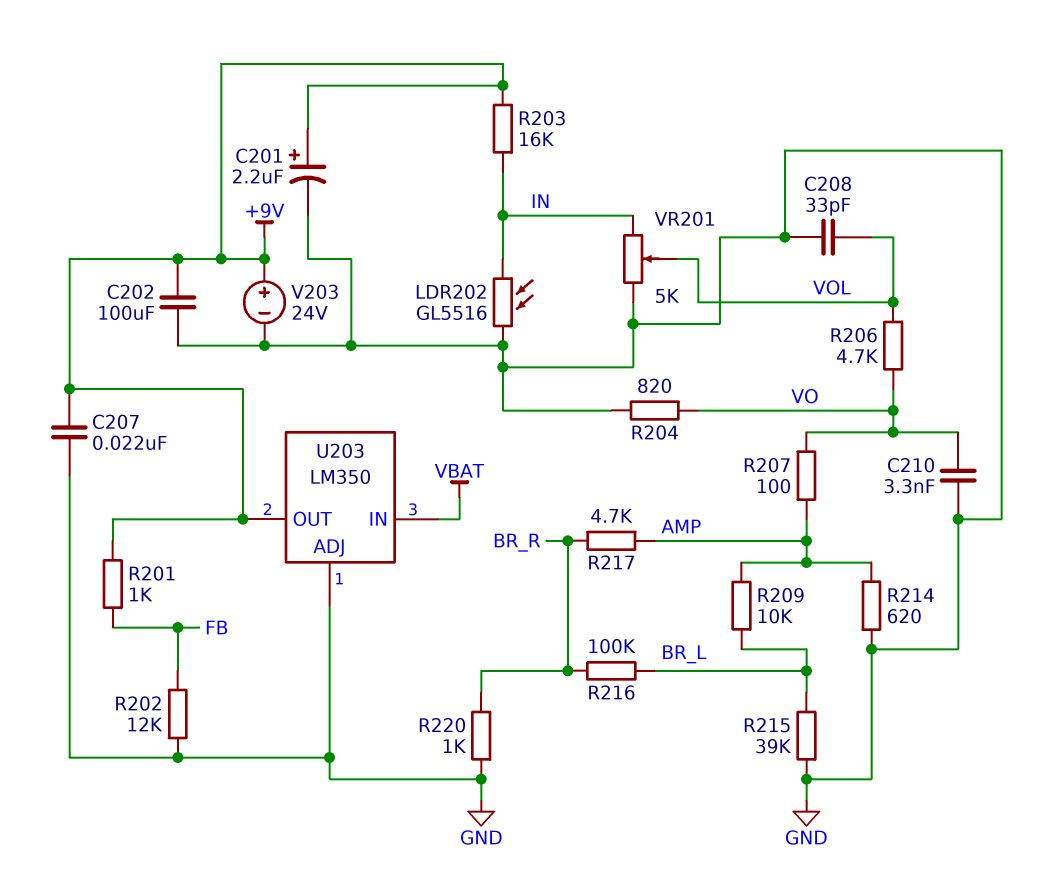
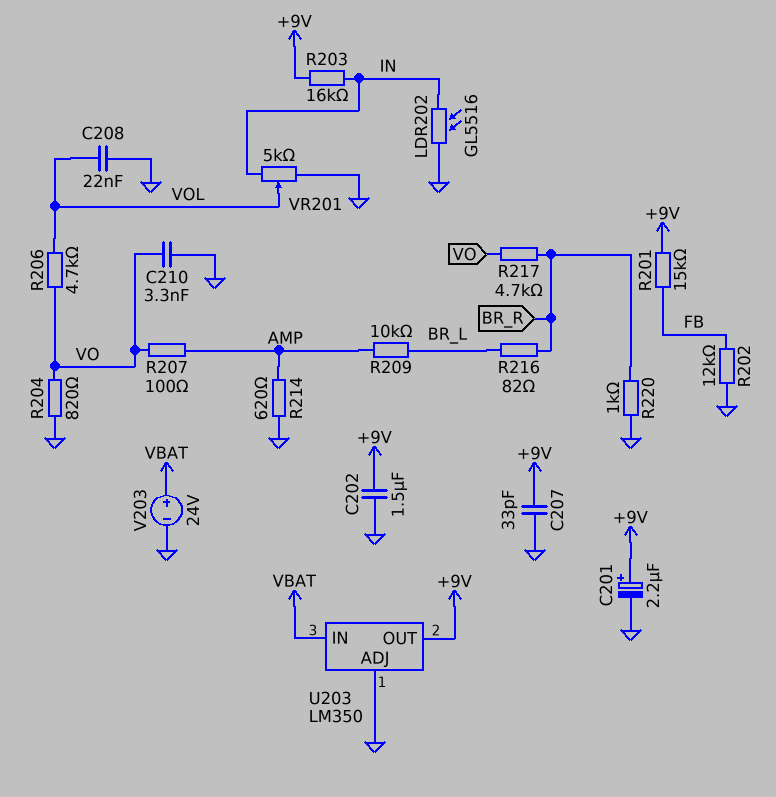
C202: 100uF (+9V, GND) -> 1.5uF (+9V, GND)
C207: 22nF (+9V, GND) -> 33pF (+9V, GND)
C208: 33pF (GND, VOL) -> 22nF (GND, VOL)
R201: 1k (+9V, FB) -> 15k (+9V, FB)
R215: 39k (BR_L, GND) -> none
R216: 100k (BR_L, BR_R) -> 82 (BR_L, BR_R)
R217: 4.7k (AMP, BR_R) -> 4.7k (BR_R, VO)
V203: 24V (plus +9V, minus GND) -> 24V (plus VBAT, minus GND)

